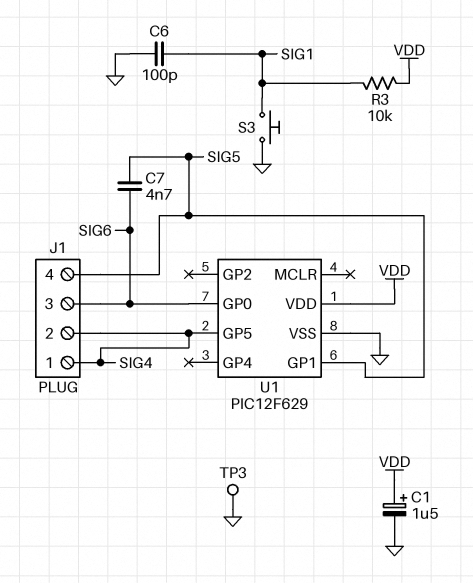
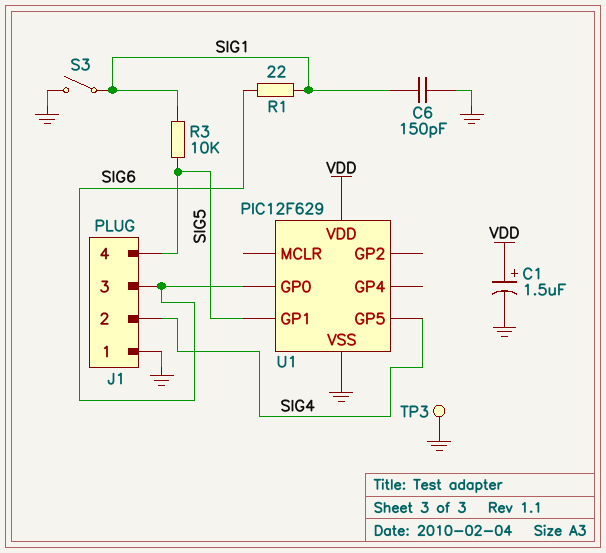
C6: 100pF (GND, SIG1) -> 150pF (GND, SIG1)
C7: 4.7nF (SIG5, SIG6) -> none
J1 pin 1: SIG4 -> GND
R1: none -> 22 (SIG1, SIG6)
R3: 10k (SIG1, VDD) -> 10k (SIG1, SIG5)
S3: button (GND, SIG1) -> switch (GND, SIG1)

